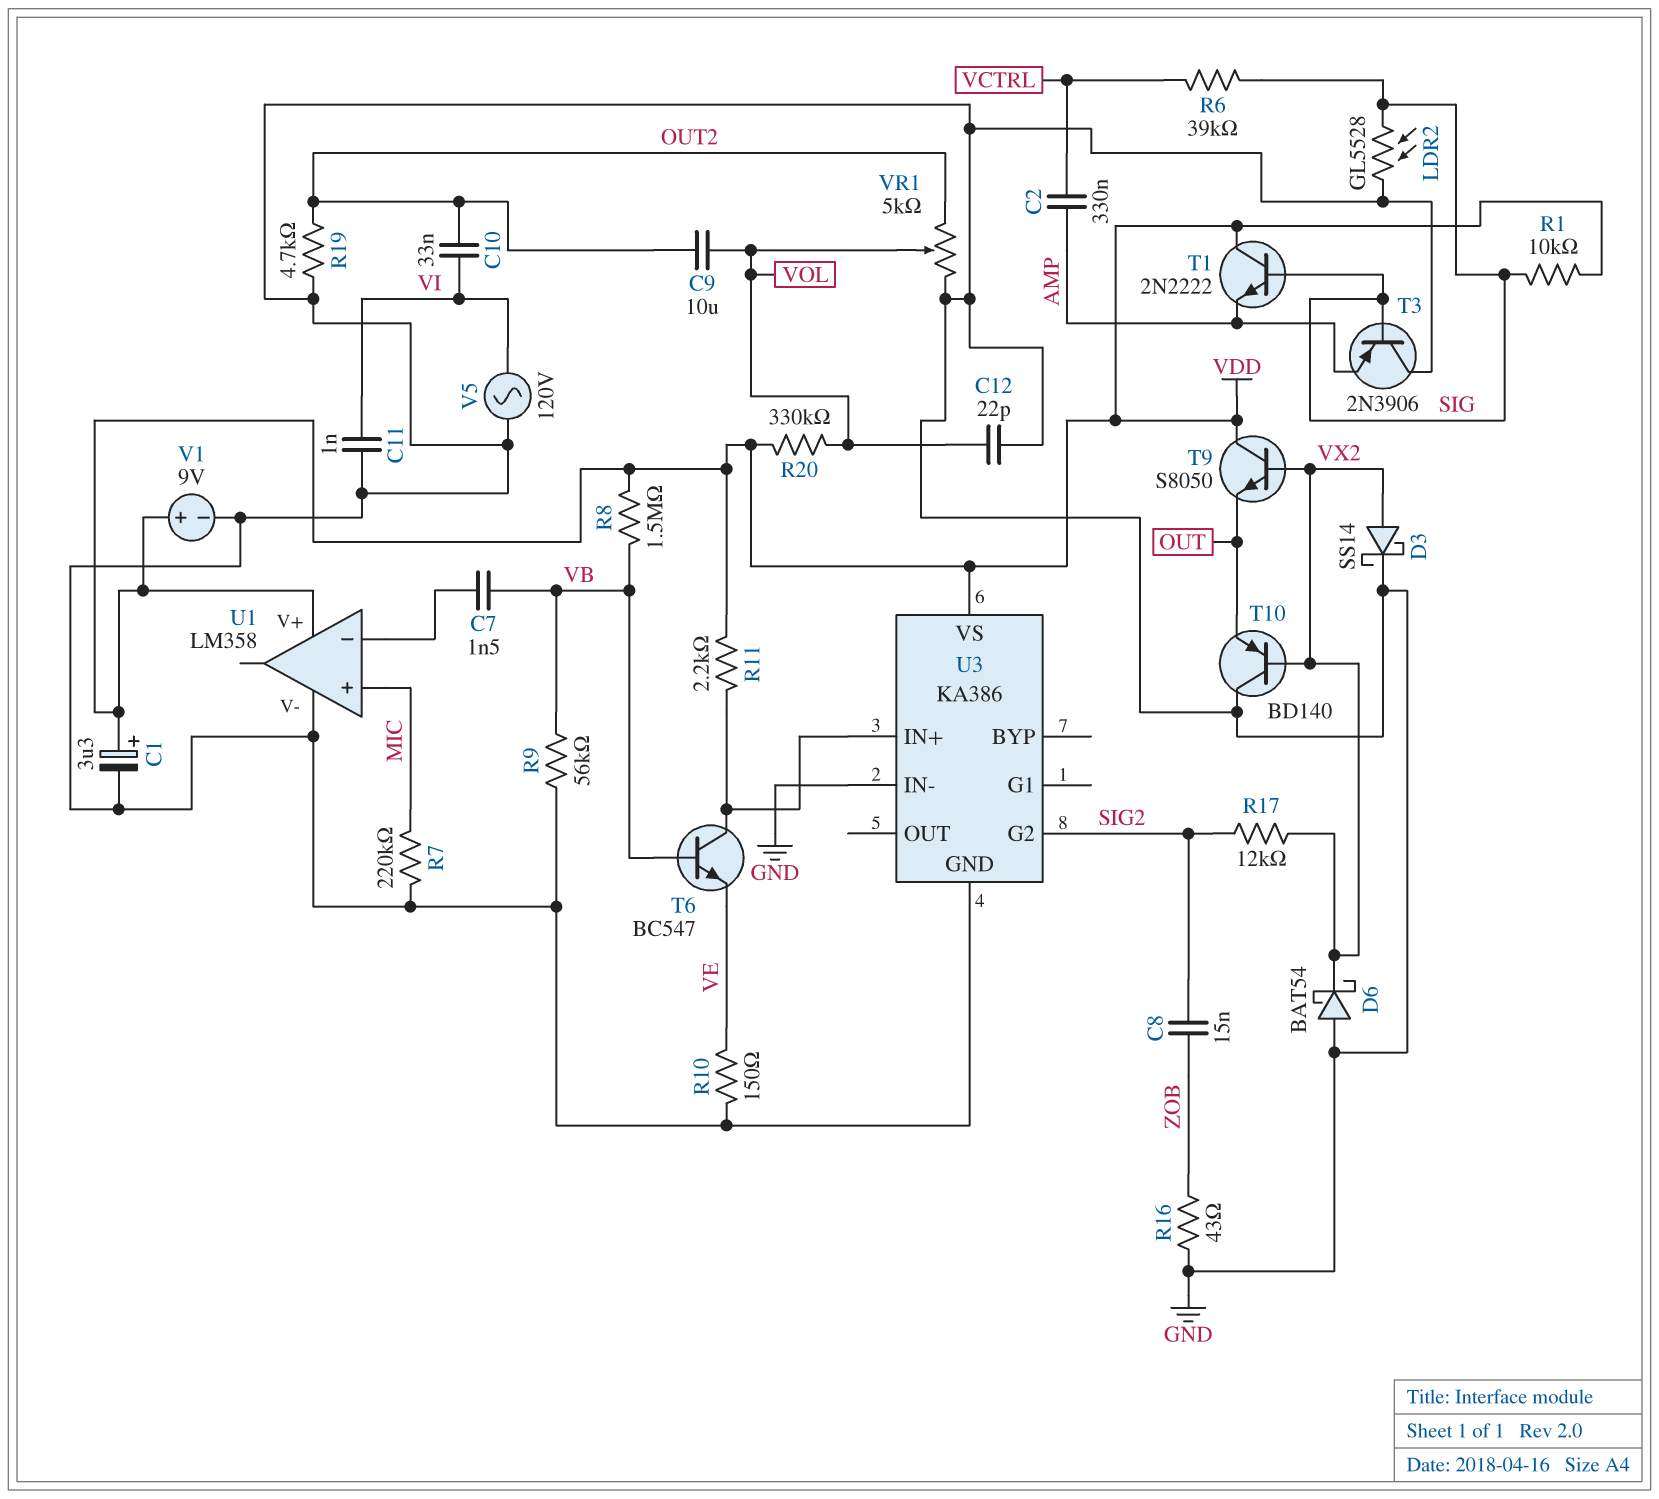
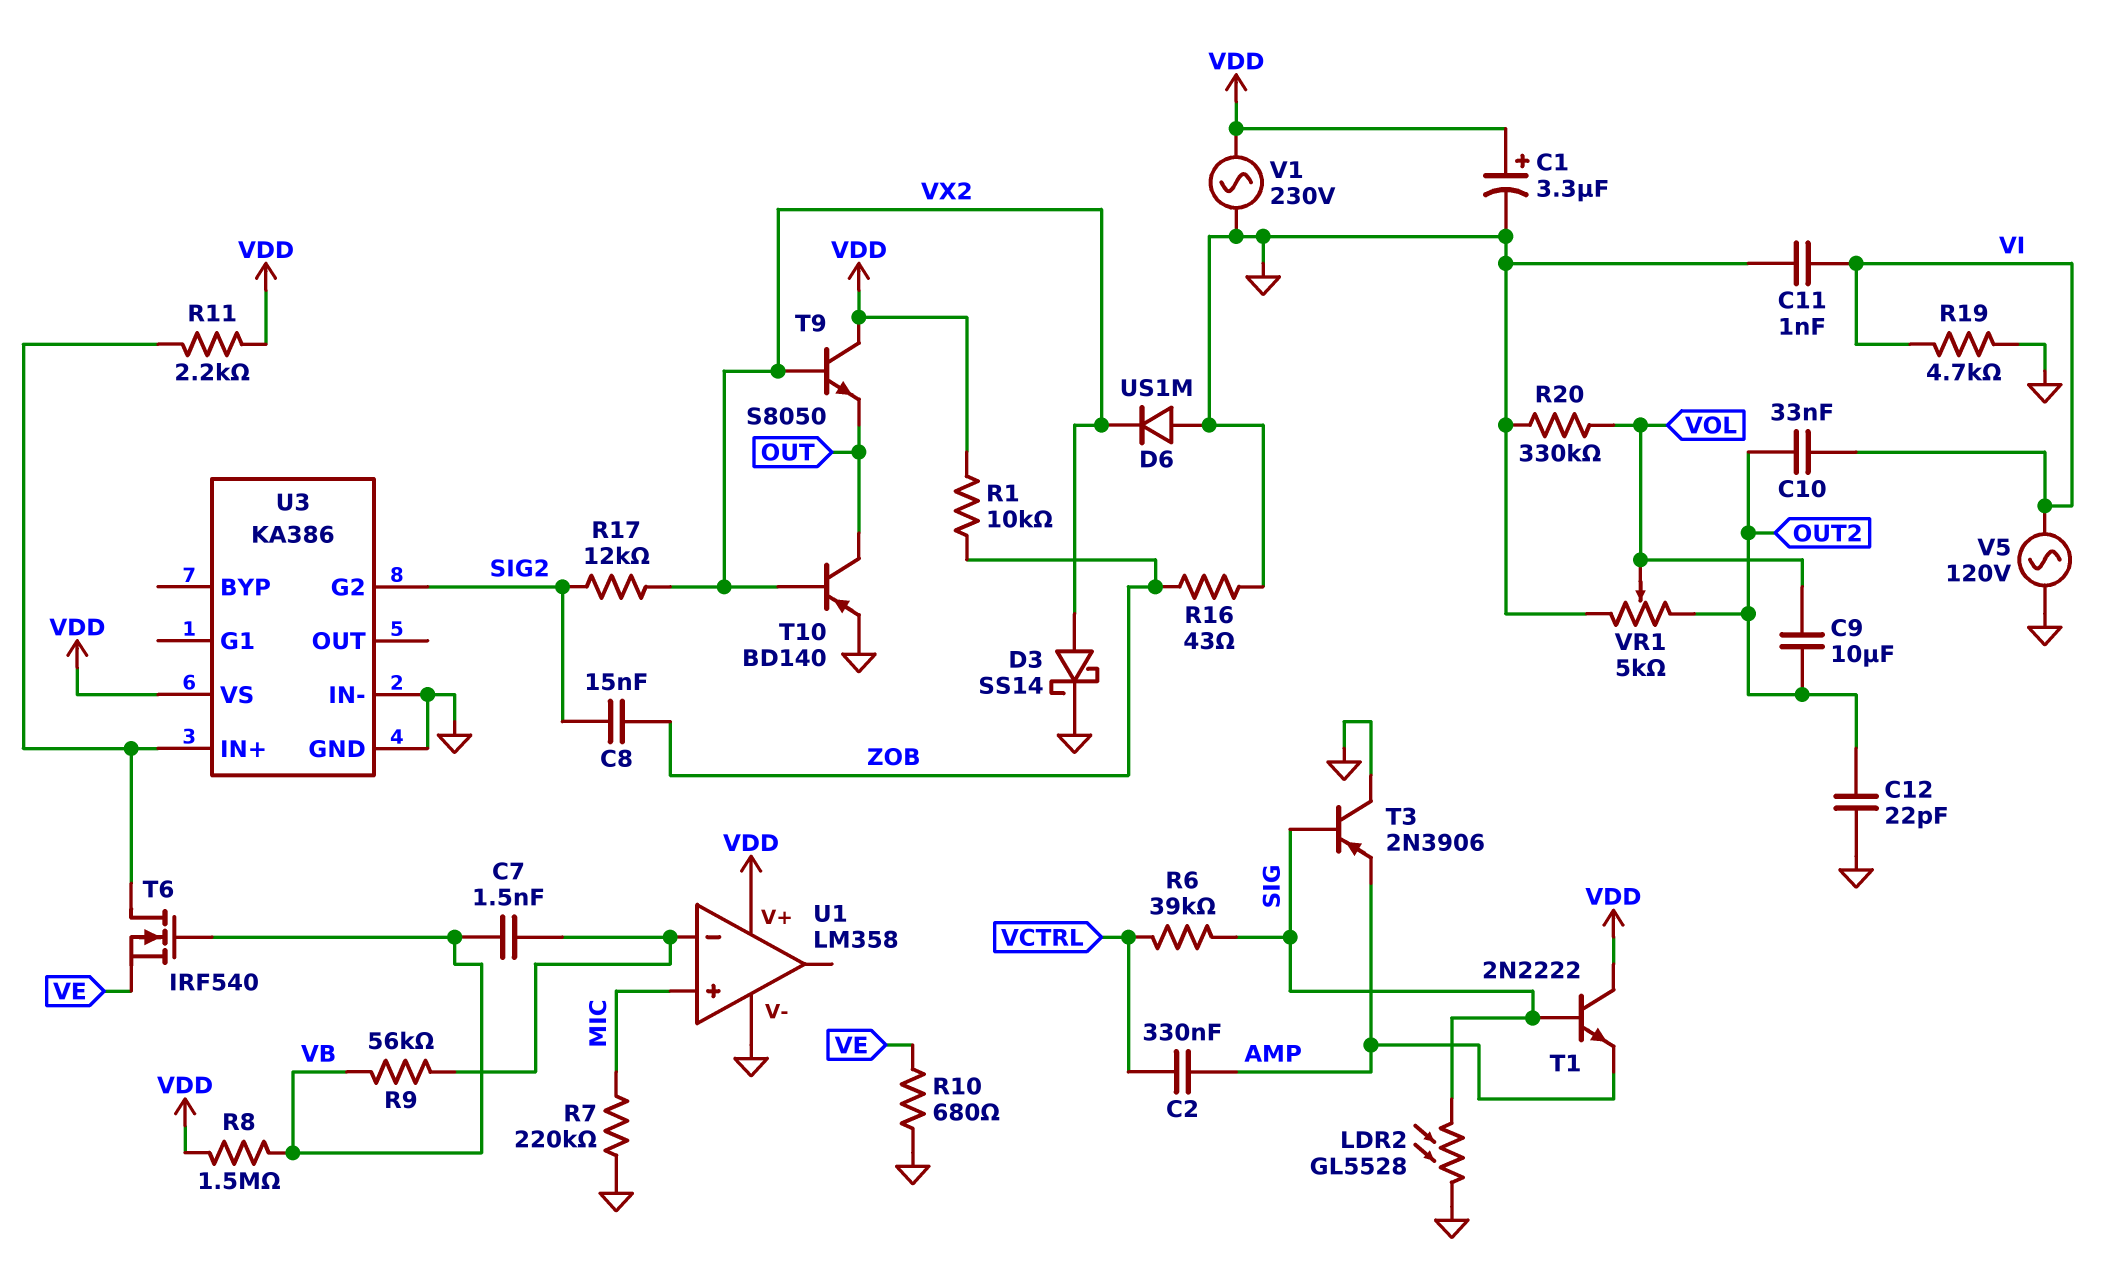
C12: 22pF (GND, VOL) -> 22pF (GND, OUT2)
D6: schottky BAT54 (A GND, K VX2) -> diode US1M (A GND, K VX2)
R1: 10k (SIG, VDD) -> 10k (VDD, ZOB)
R9: 56k (GND, VB) -> 56k (U1/in-, VB)
R10: 150 (GND, VE) -> 680 (GND, VE)
R19: 4.7k (GND, OUT2) -> 4.7k (GND, VI)
R20: 330k (VDD, VOL) -> 330k (GND, VOL)
T6: NPN BC547 (B VB, C U3/IN+, E VE) -> NMOS IRF540 (G VB, D U3/IN+, S VE)
T10: PNP BD140 (B VX2, C GND, E OUT) -> PNP BD140 (B VX2, C OUT, E GND)
V1: 9V (plus VDD, minus GND) -> AC 230V (GND, VDD)

